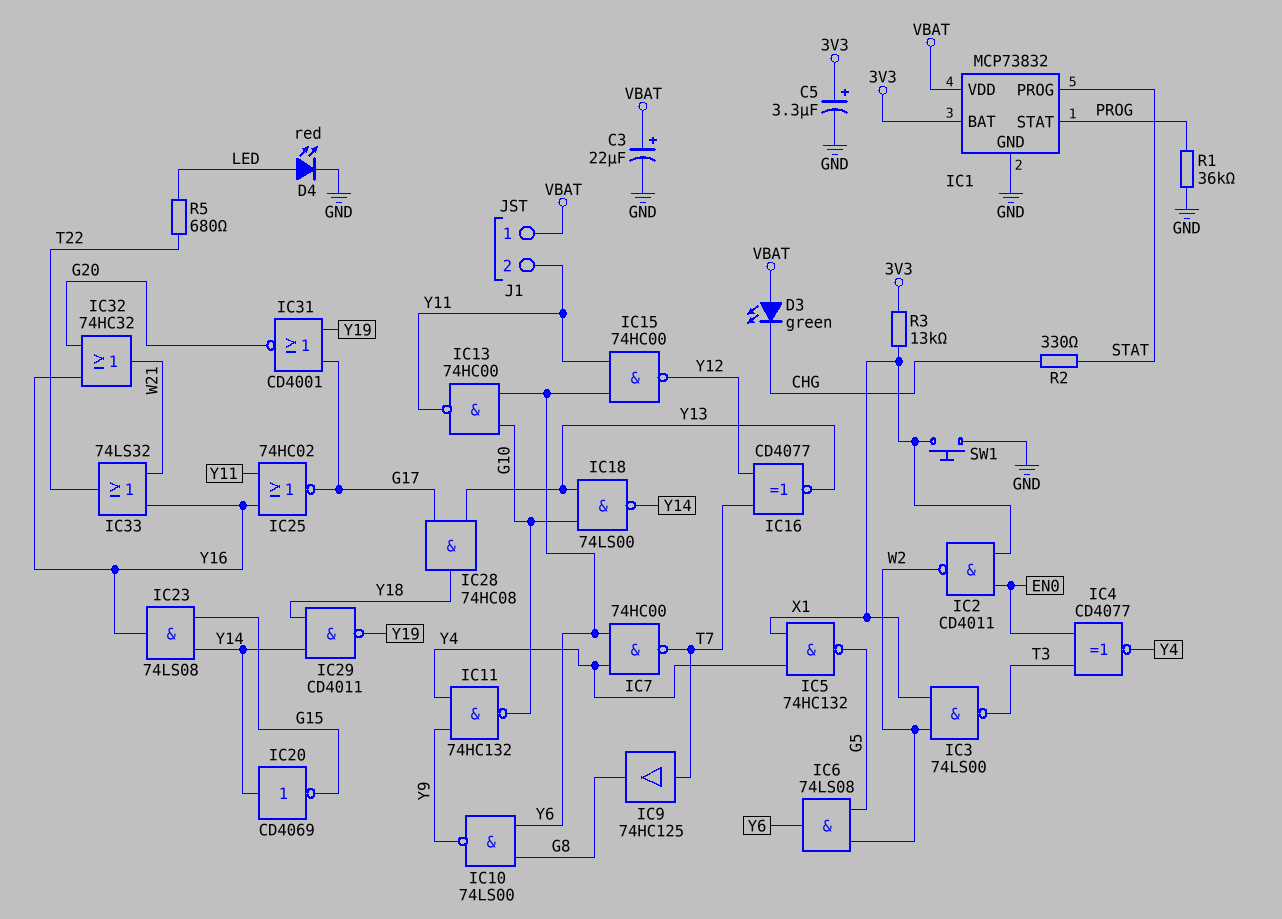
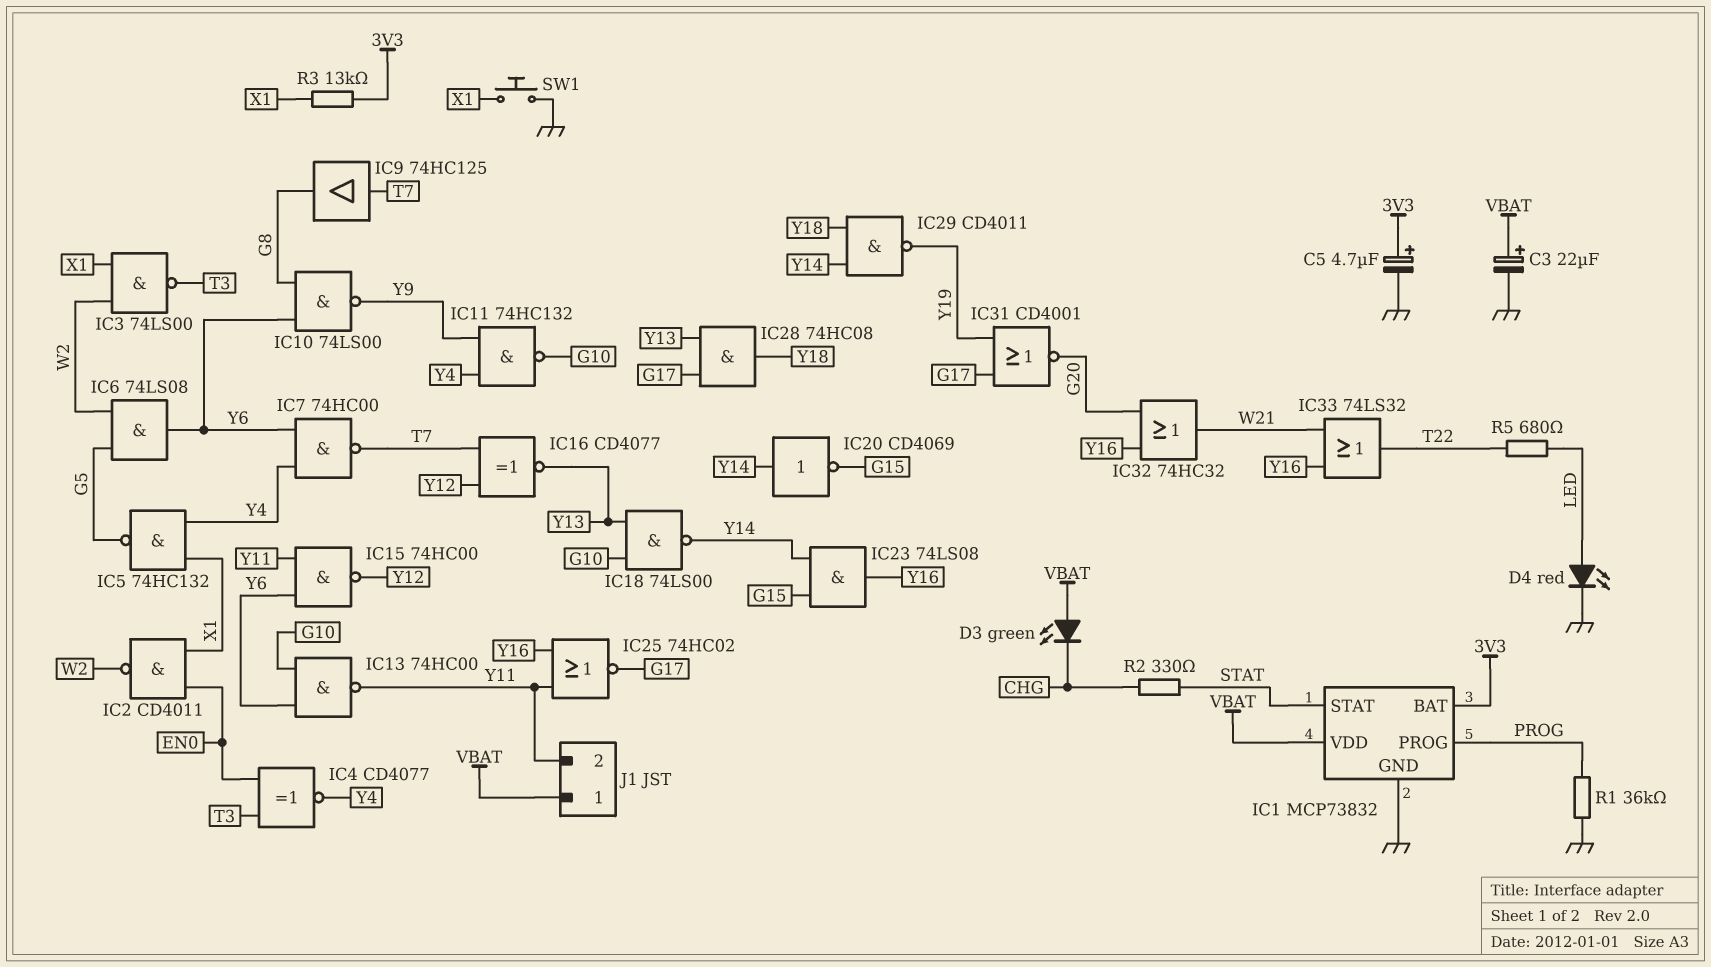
C5: 3.3uF (plus 3V3, minus GND) -> 4.7uF (plus 3V3, minus GND)
IC1 pin PROG: STAT -> PROG
IC1 pin STAT: PROG -> STAT

